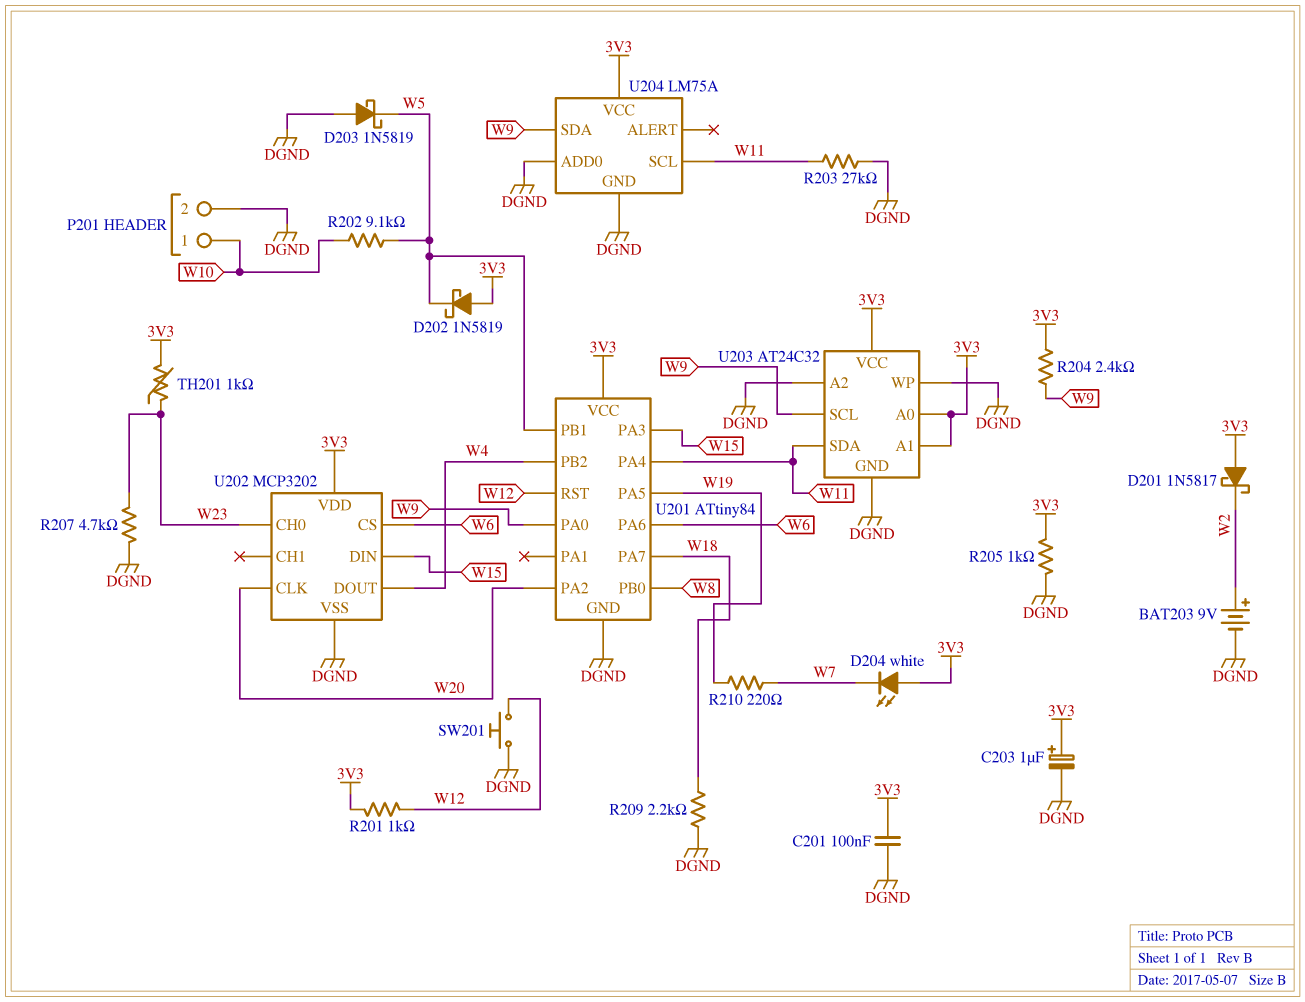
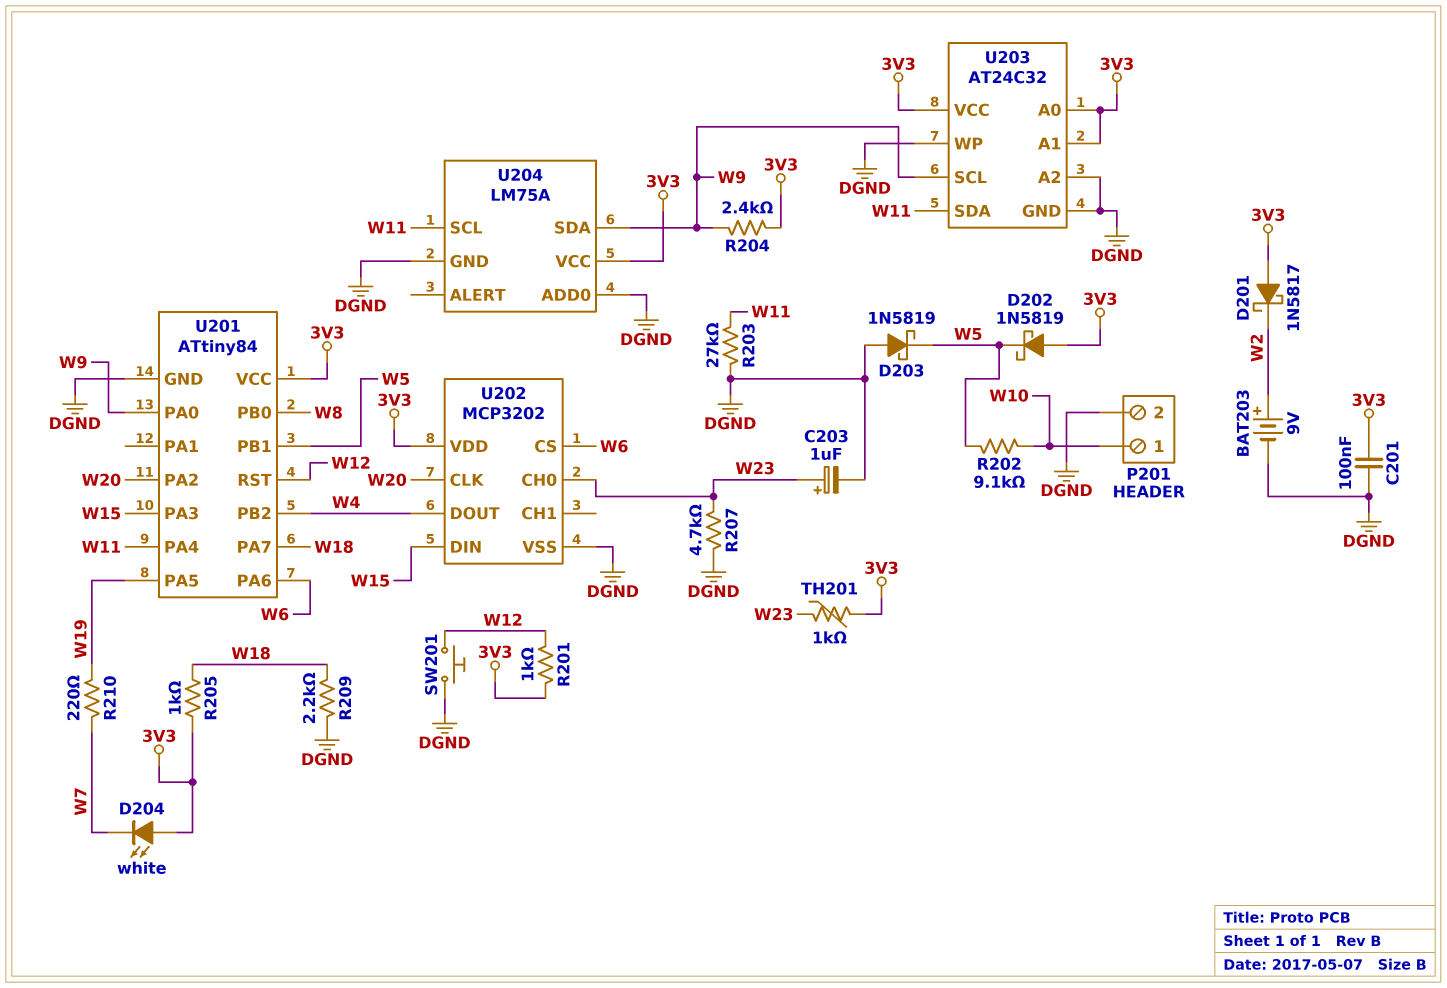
C203: 1uF (plus 3V3, minus DGND) -> 1uF (plus W23, minus DGND)
R205: 1k (3V3, DGND) -> 1k (3V3, W18)

